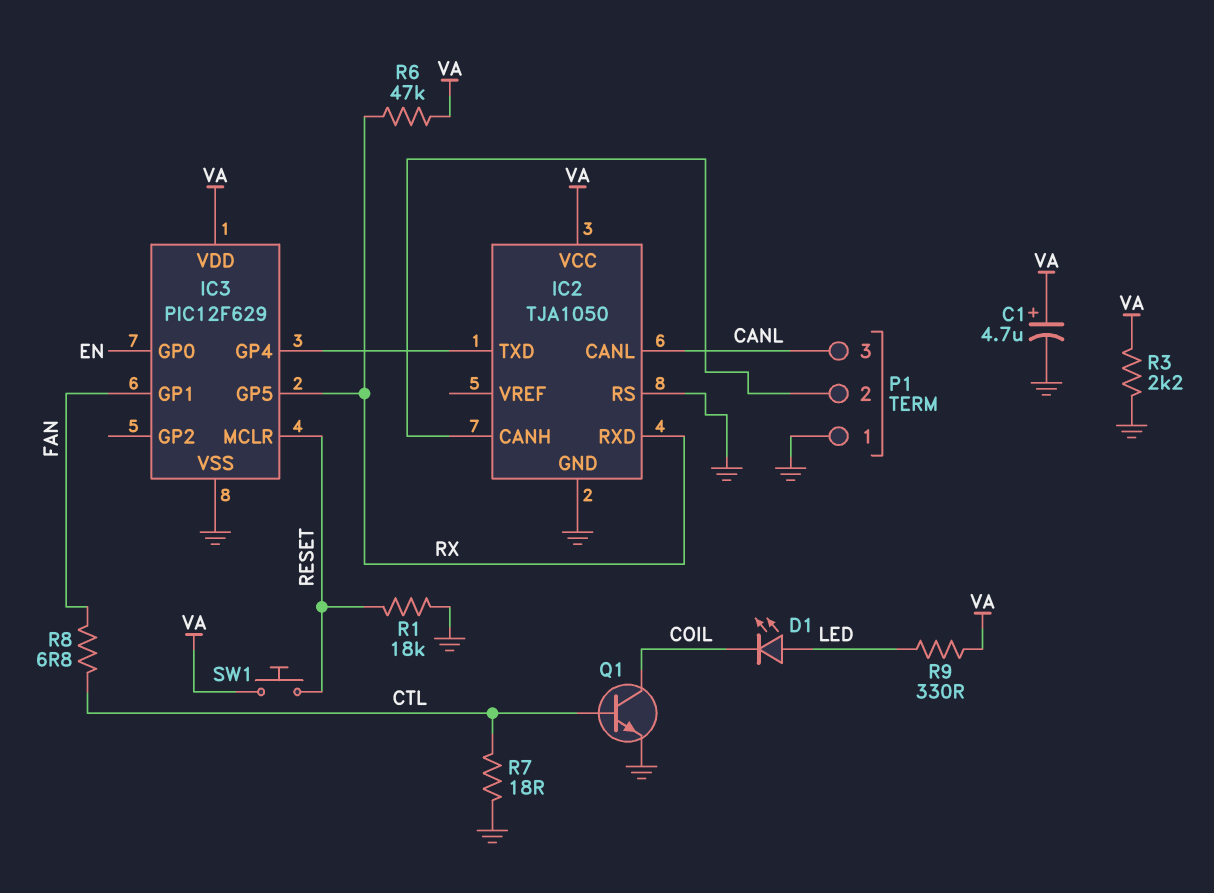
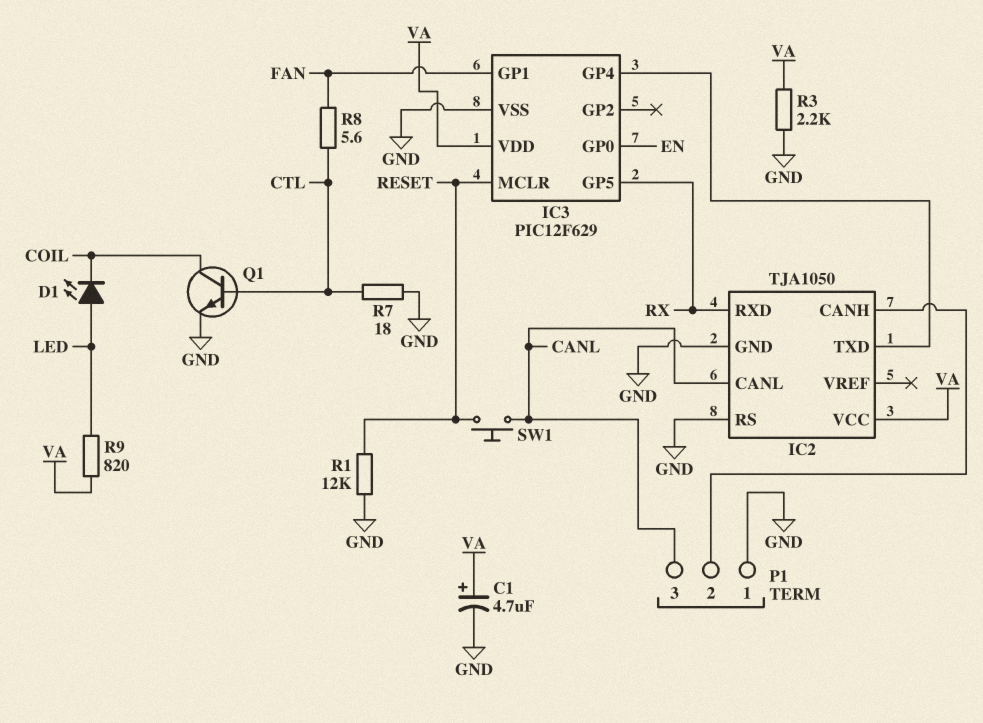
R1: 18k (GND, RESET) -> 12k (GND, RESET)
R6: 47k (RX, VA) -> none
R8: 6.8 (CTL, FAN) -> 5.6 (CTL, FAN)
R9: 330 (LED, VA) -> 820 (LED, VA)
SW1: button (RESET, VA) -> button (CANL, RESET)

